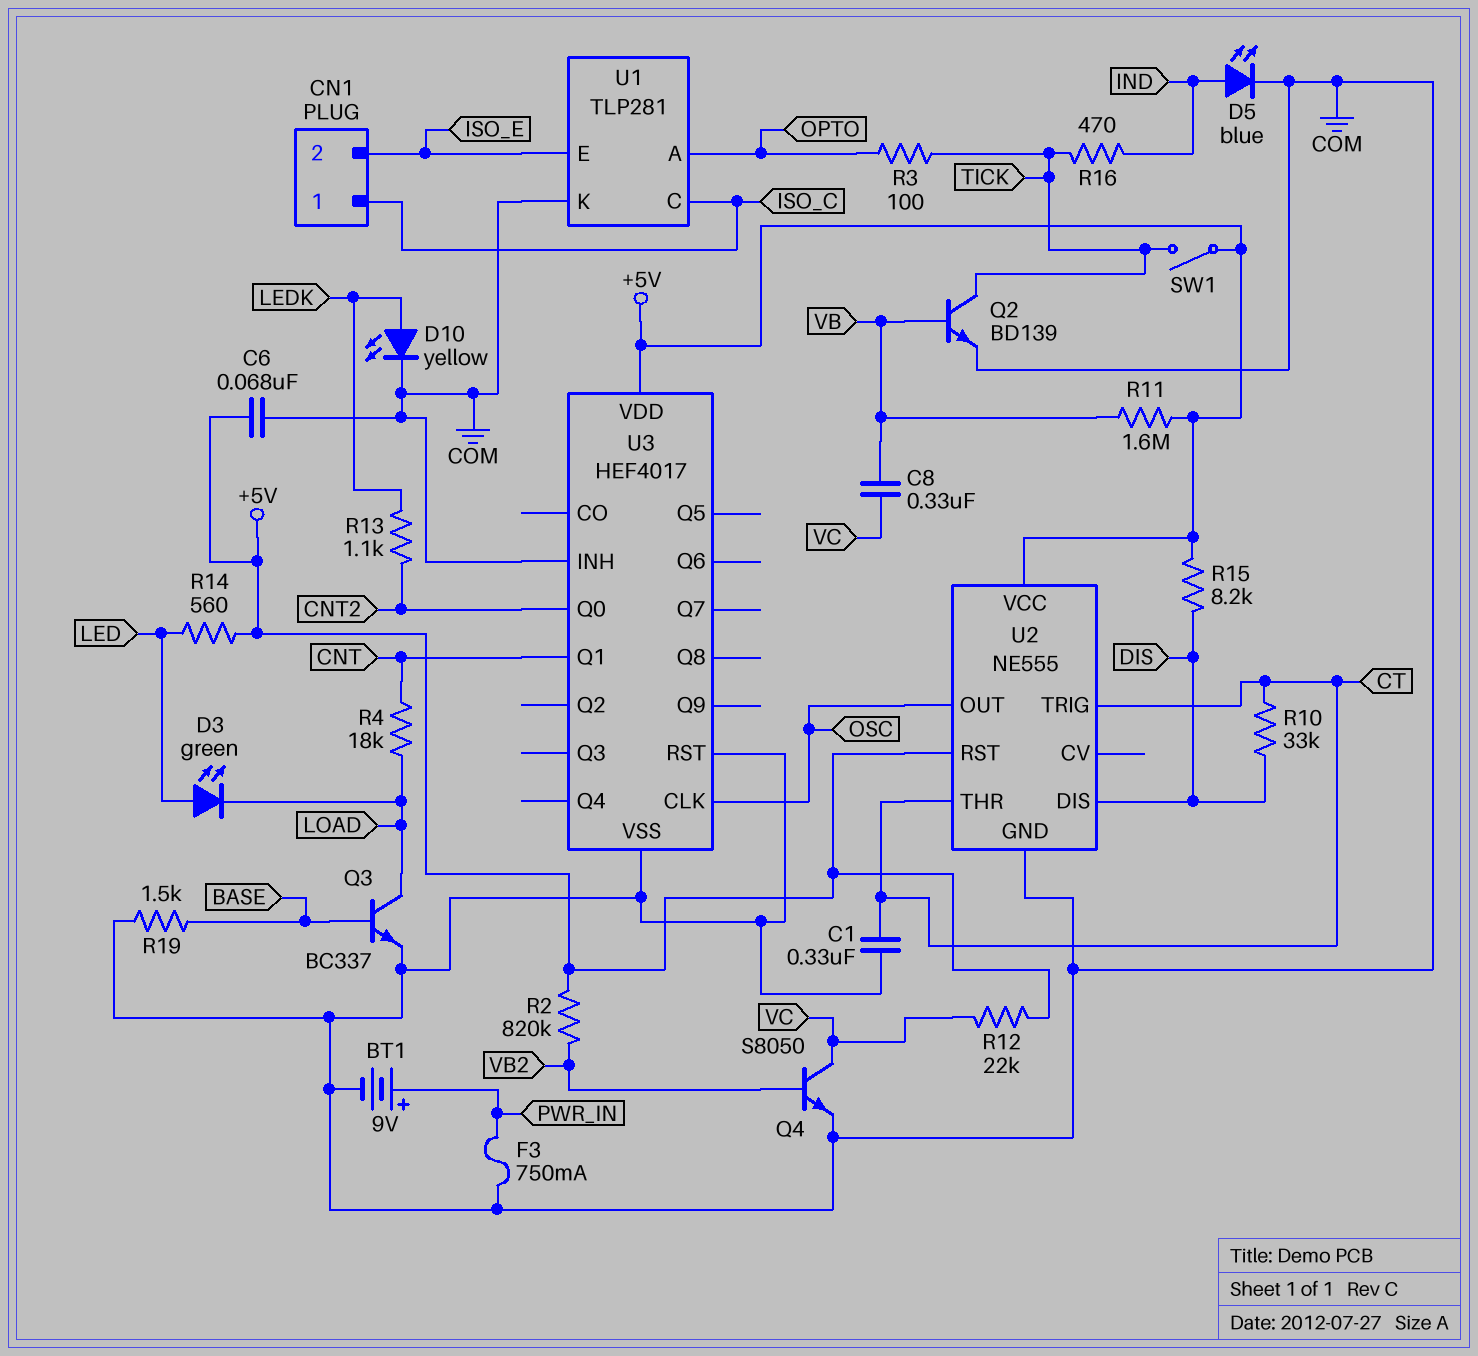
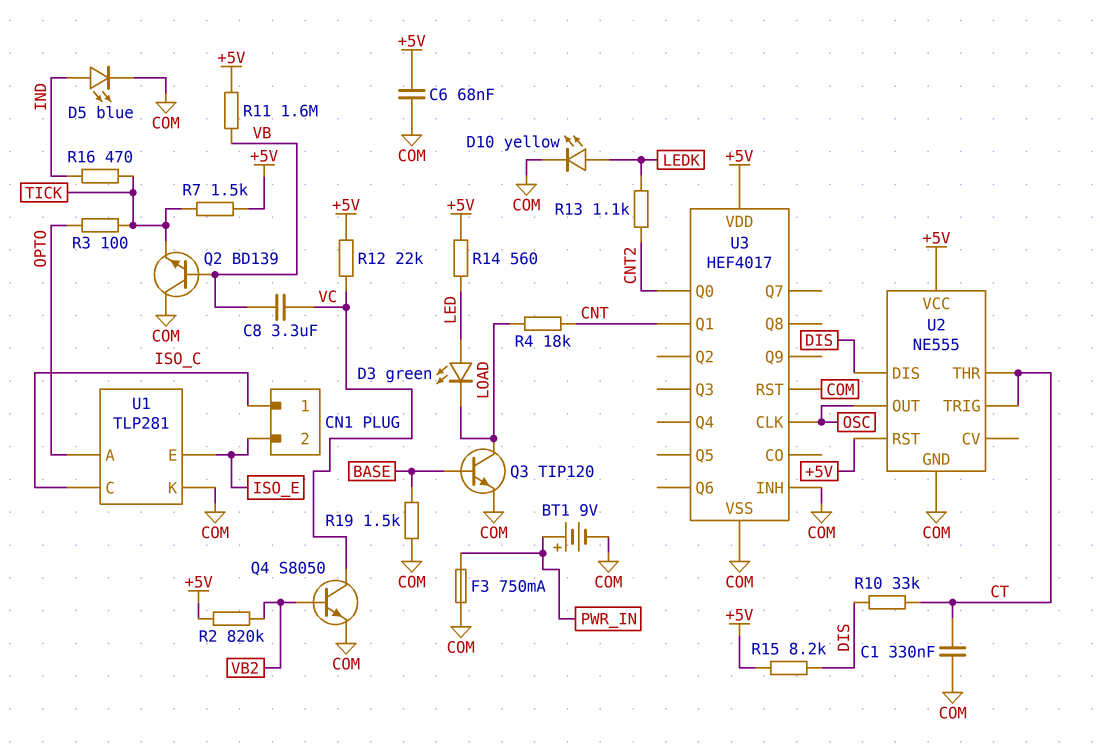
C8: 330nF (VB, VC) -> 3.3uF (VB, VC)
Q2: NPN BD139 (B VB, C TICK, E COM) -> NPN BD139 (B VB, C COM, E TICK)
Q3: NPN BC337 (B BASE, C LOAD, E COM) -> NPN TIP120 (B BASE, C LOAD, E COM)
R7: none -> 1.5k (+5V, TICK)
SW1: switch (+5V, TICK) -> none

